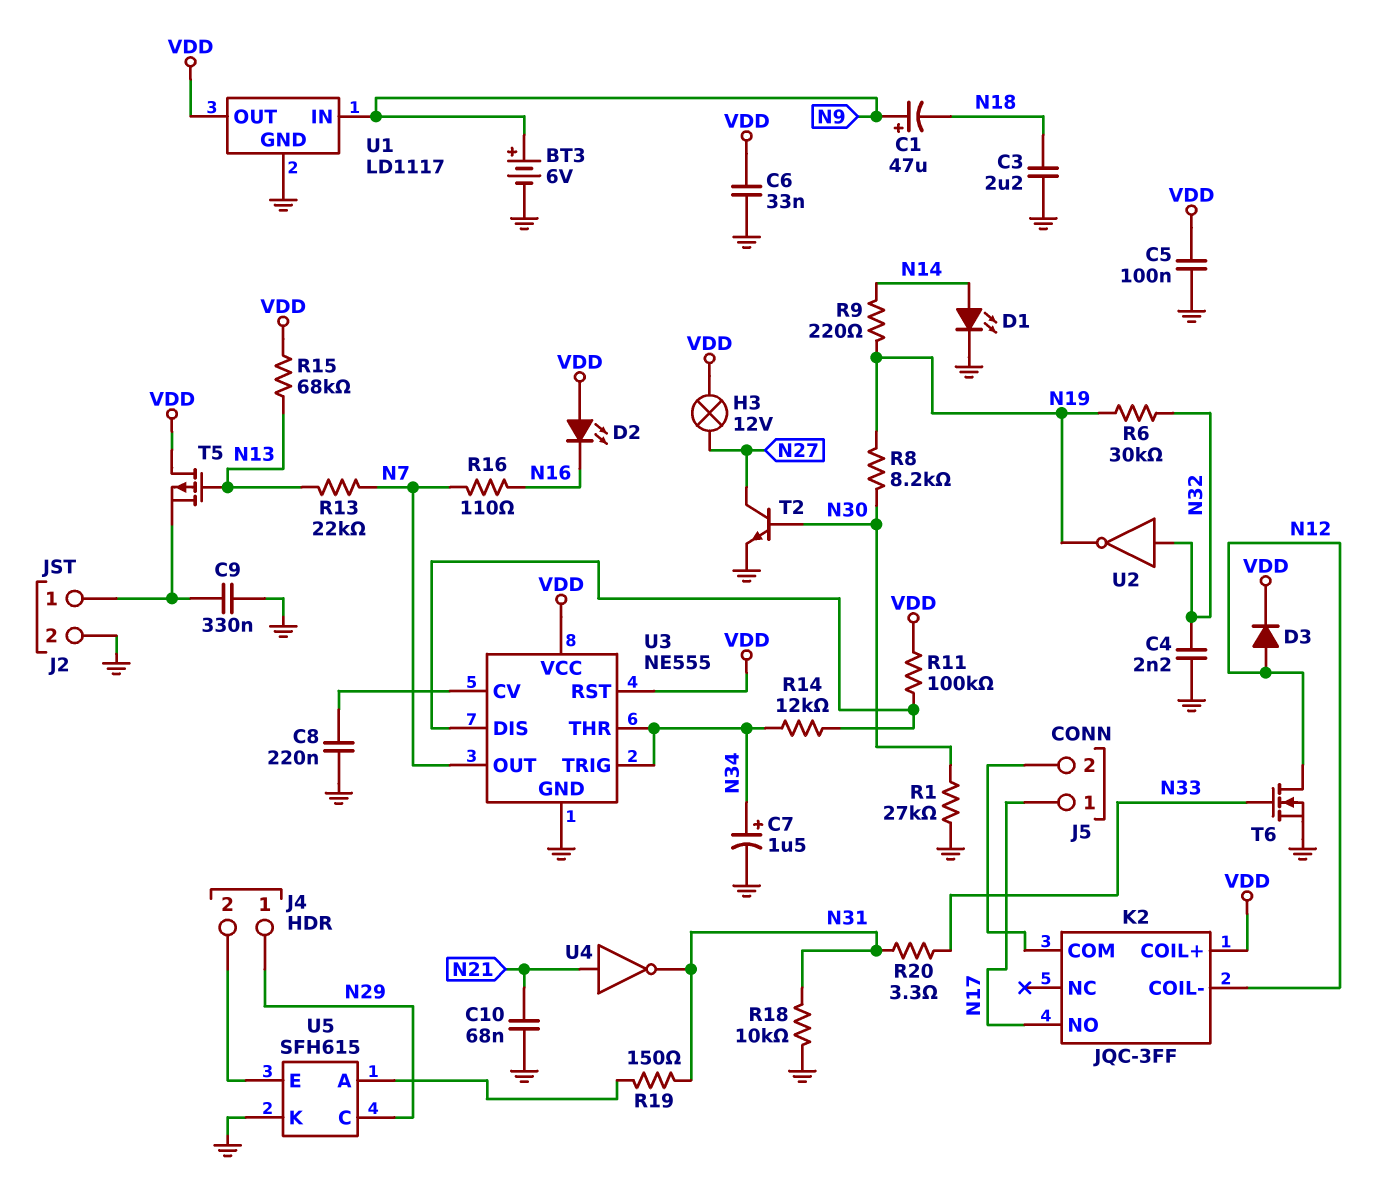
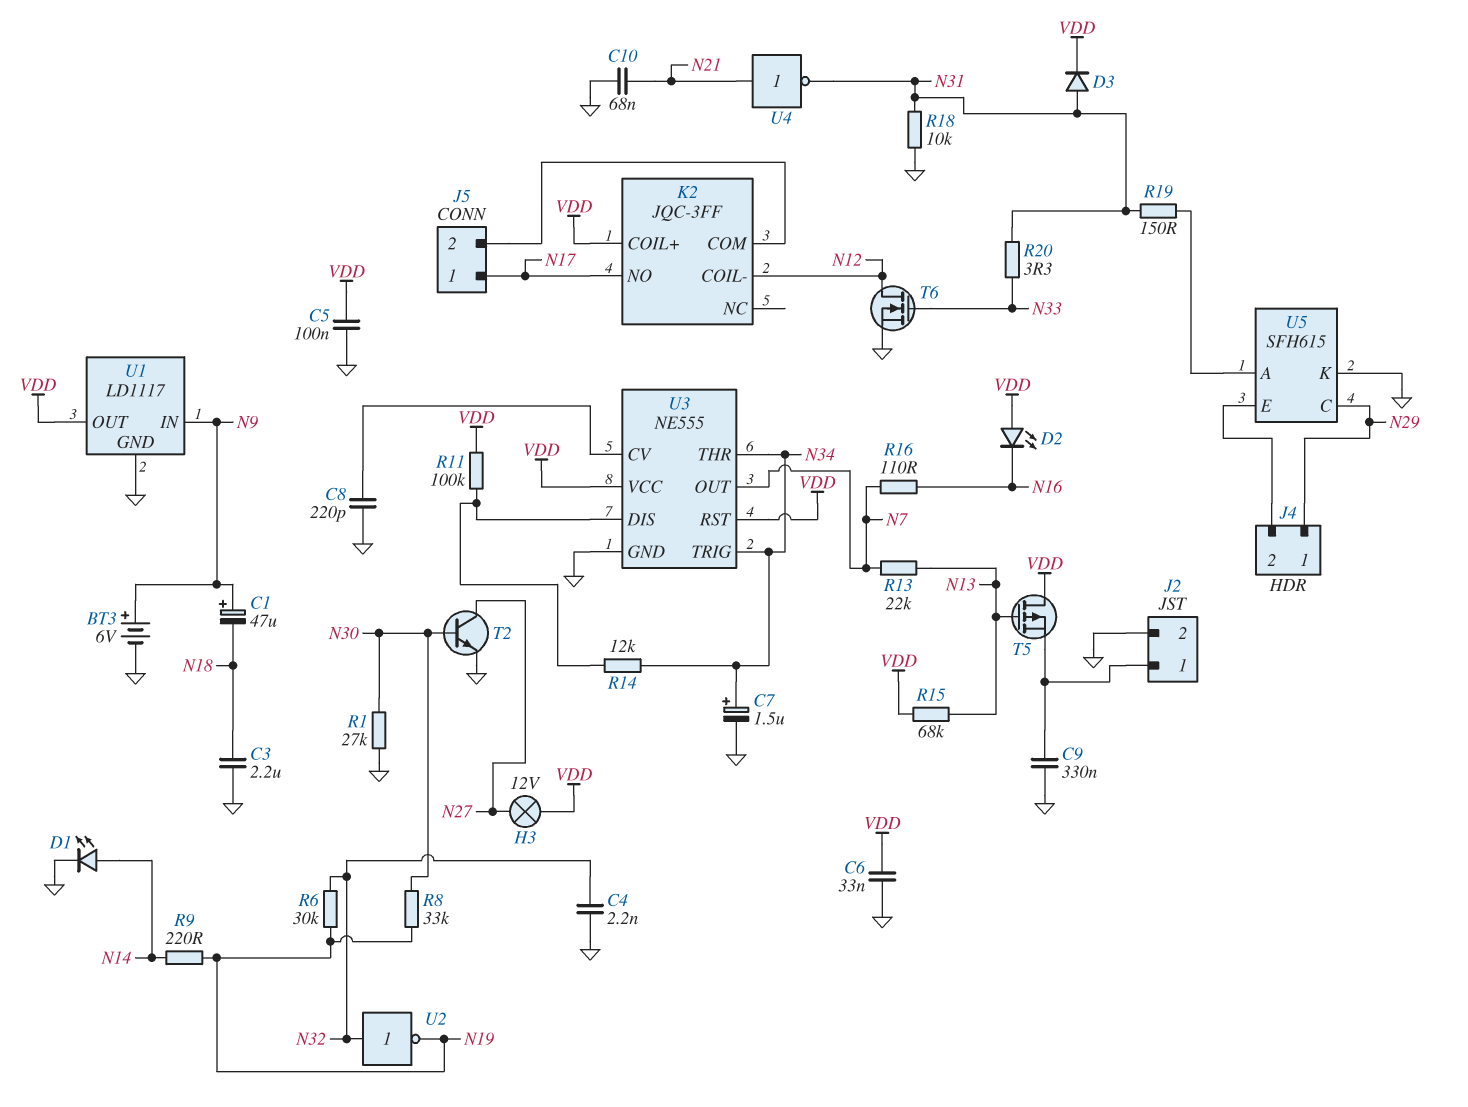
C8: 220nF (GND, U3/CV) -> 220pF (GND, U3/CV)
D3: diode (A N12, K VDD) -> diode (A N31, K VDD)
R8: 8.2k (N19, N30) -> 33k (N19, N30)

